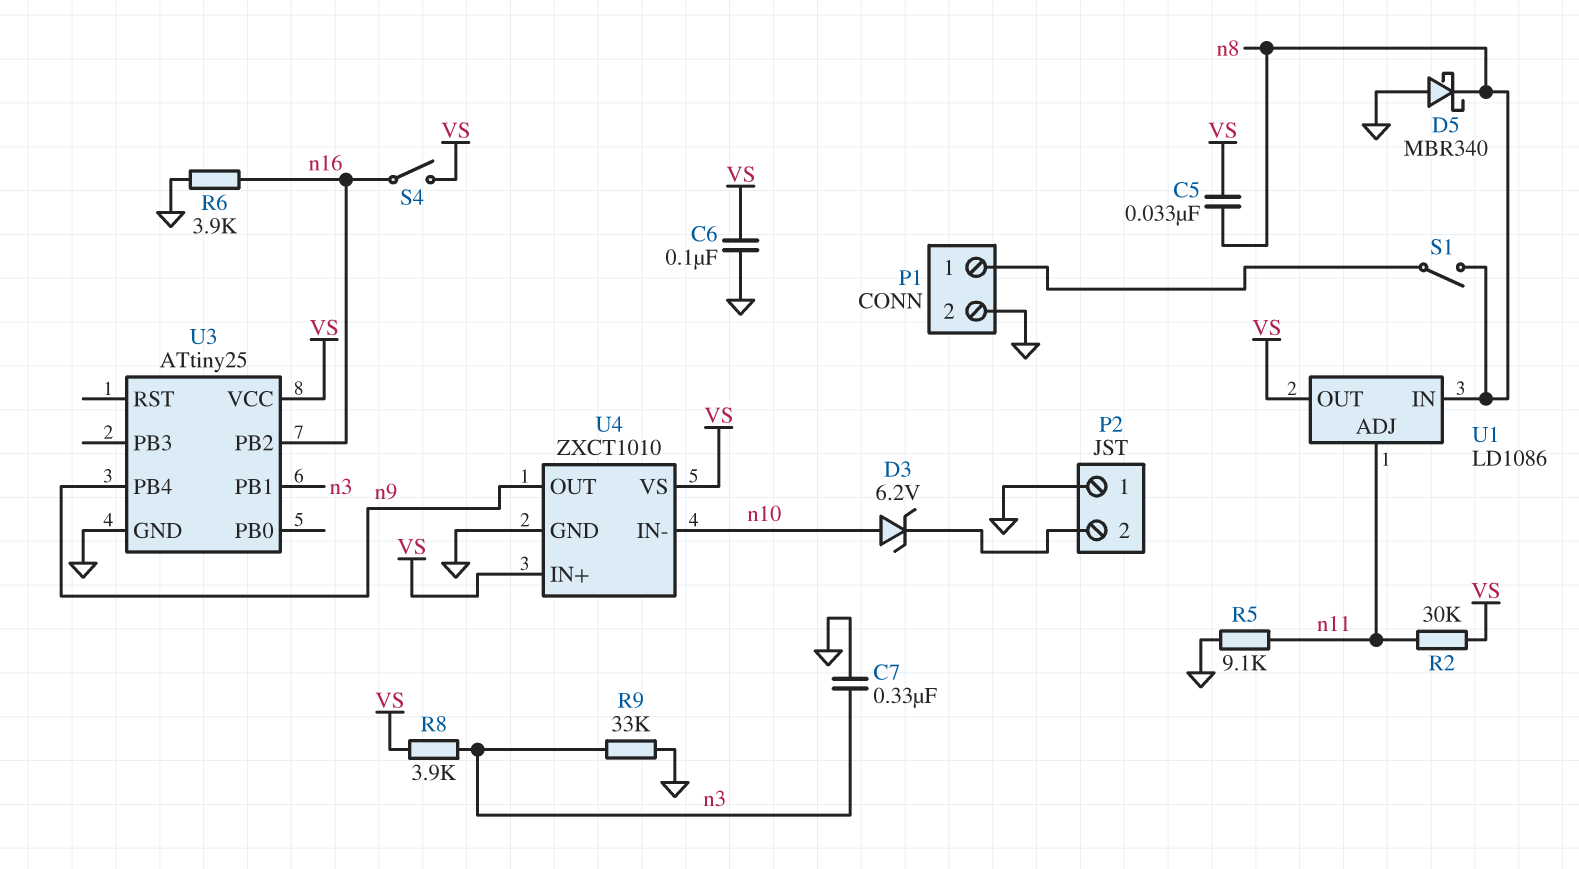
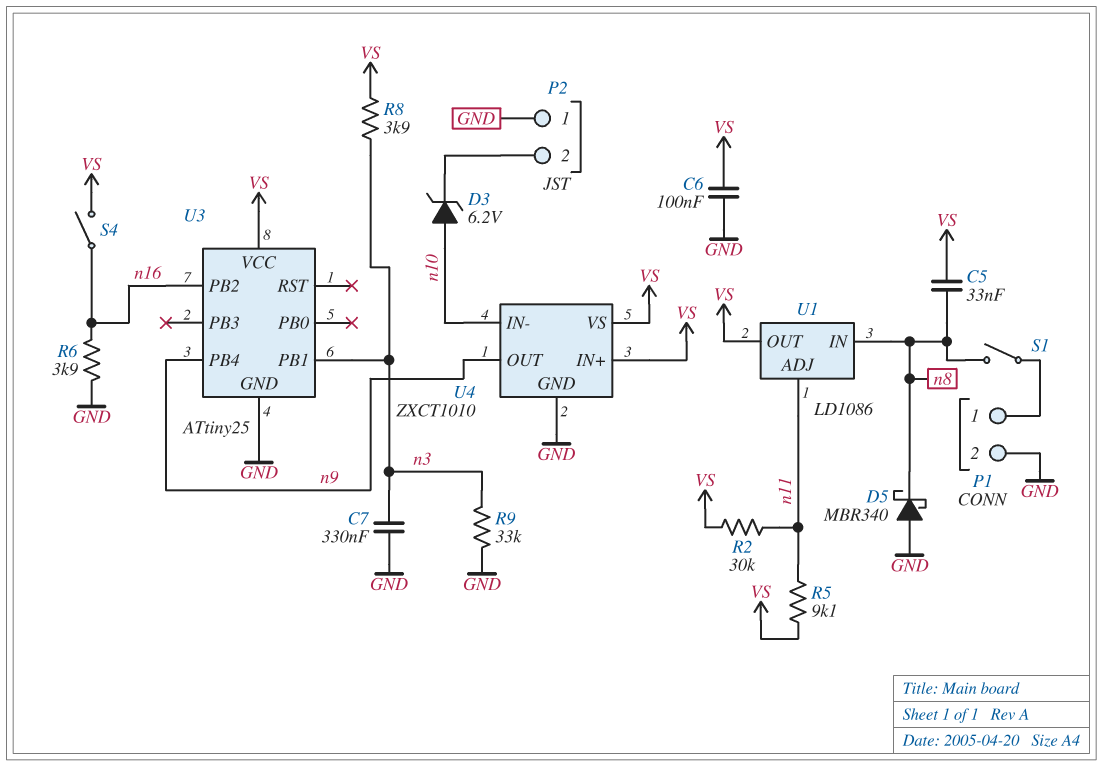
R5: 9.1k (GND, n11) -> 9.1k (VS, n11)

